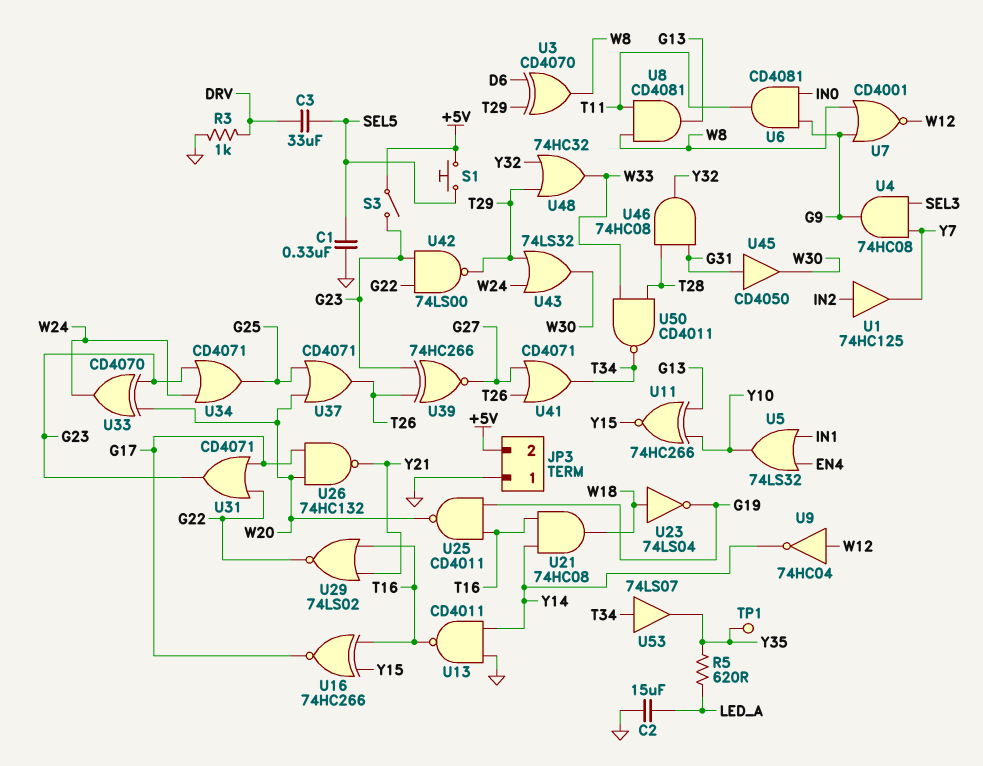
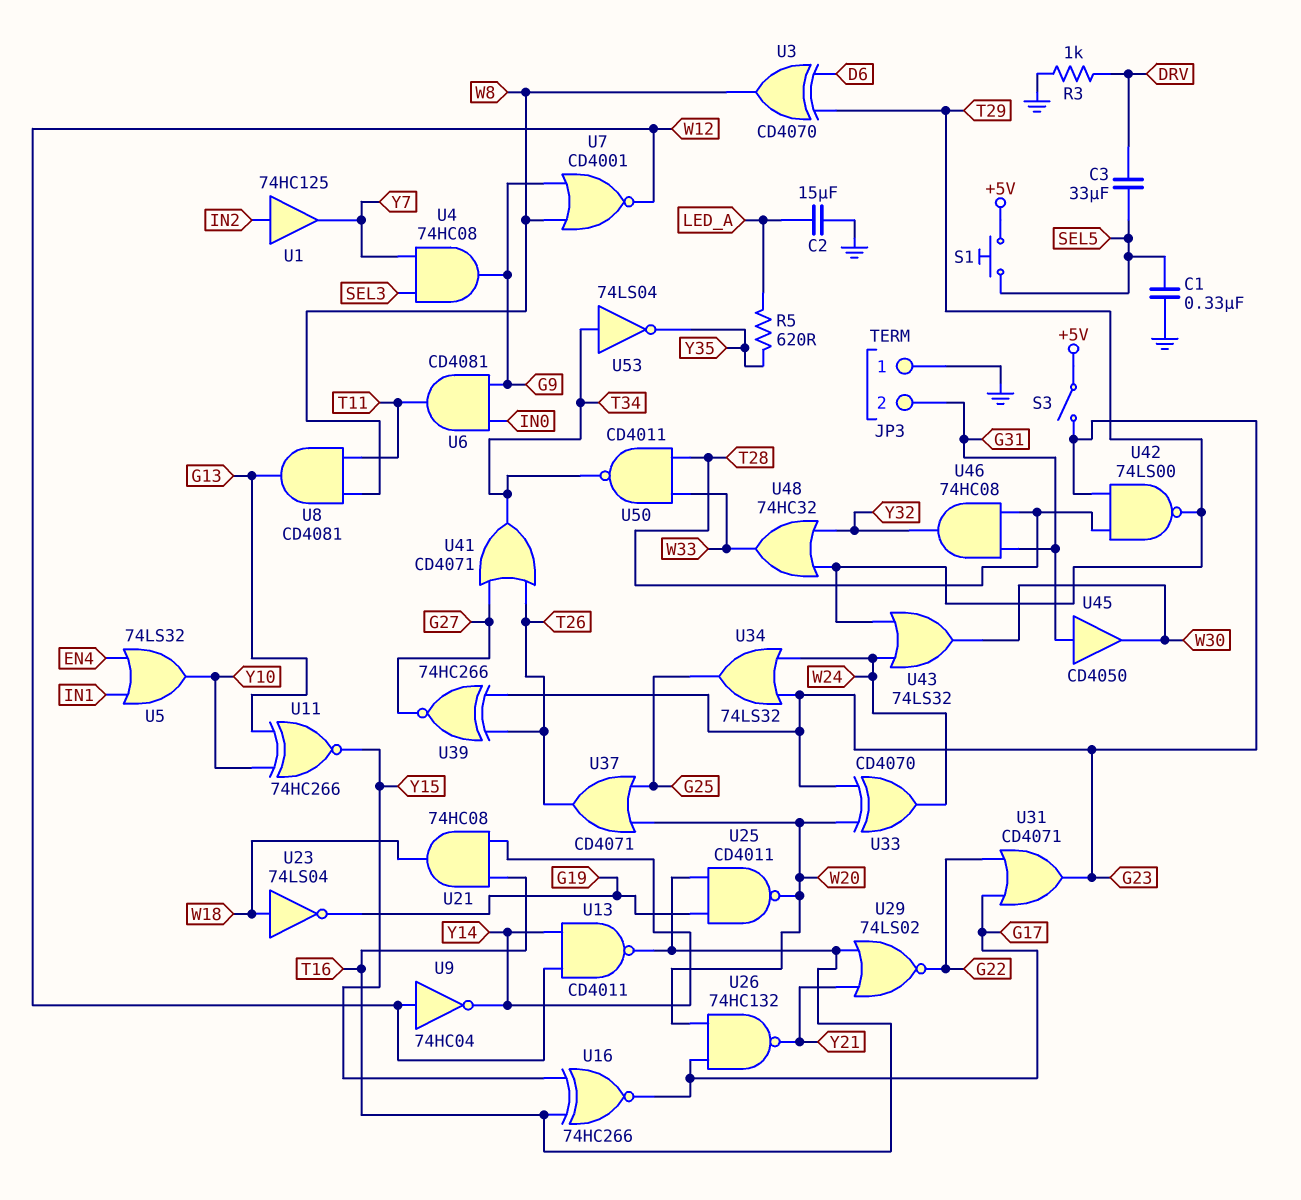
JP3 pin 2: +5V -> G31
TP1: test point (Y35) -> none
U13: NAND CD4011 (in GND, in Y14, out T16) -> NAND CD4011 (in W12, in Y14, out T16)
U34: OR CD4071 (in G23, in W24, out G25) -> OR 74LS32 (in G23, in W24, out G25)
U42: NAND 74LS00 (in G22, in G23, out T29) -> NAND 74LS00 (in G23, in T28, out T29)
U53: buffer 74LS07 (in T34, out Y35) -> NOT 74LS04 (in T34, out Y35)

